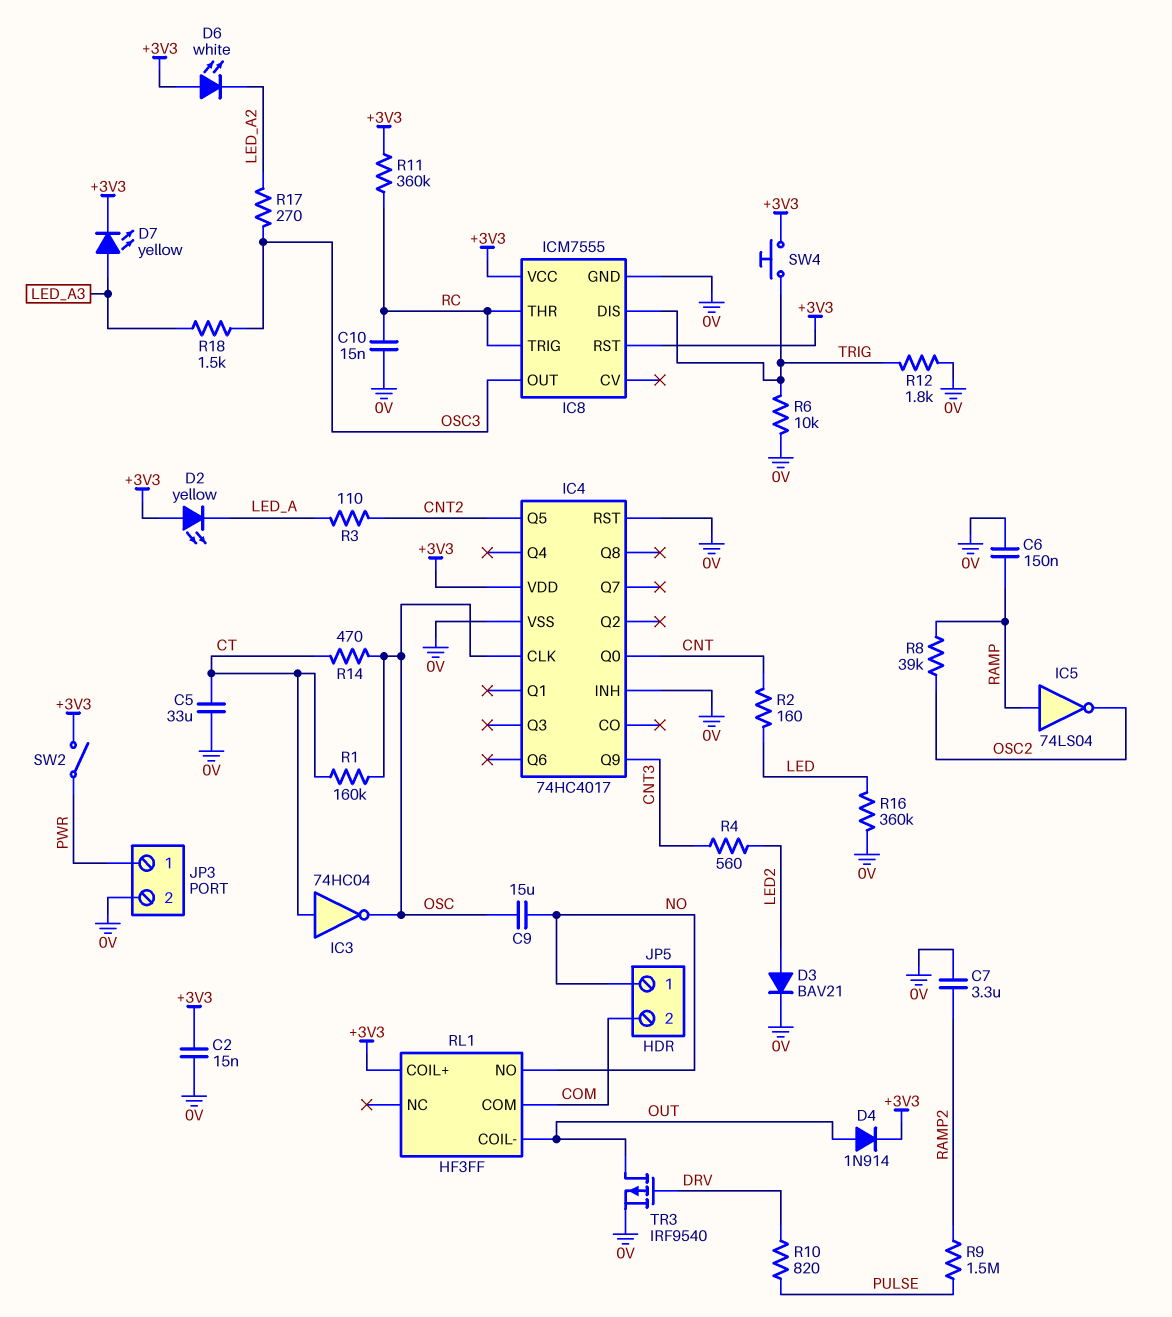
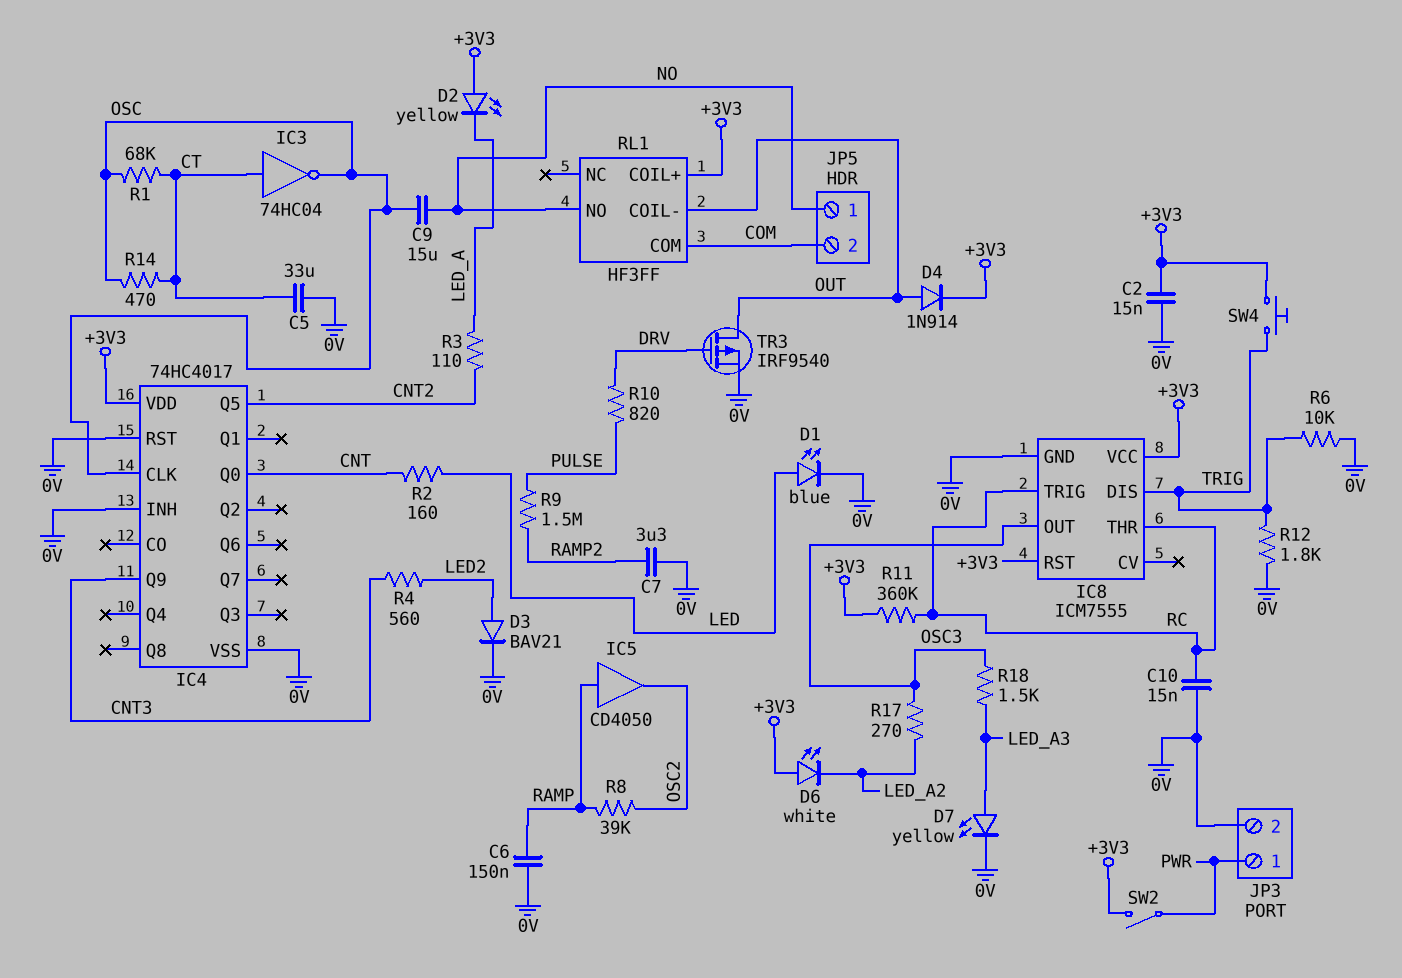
D1: none -> LED blue (A LED, K 0V)
D7: LED yellow (A LED_A3, K +3V3) -> LED yellow (A LED_A3, K 0V)
IC5: NOT 74LS04 (in RAMP, out OSC2) -> buffer CD4050 (in RAMP, out OSC2)
R1: 160k (CT, OSC) -> 68k (CT, OSC)
R16: 360k (0V, LED) -> none

